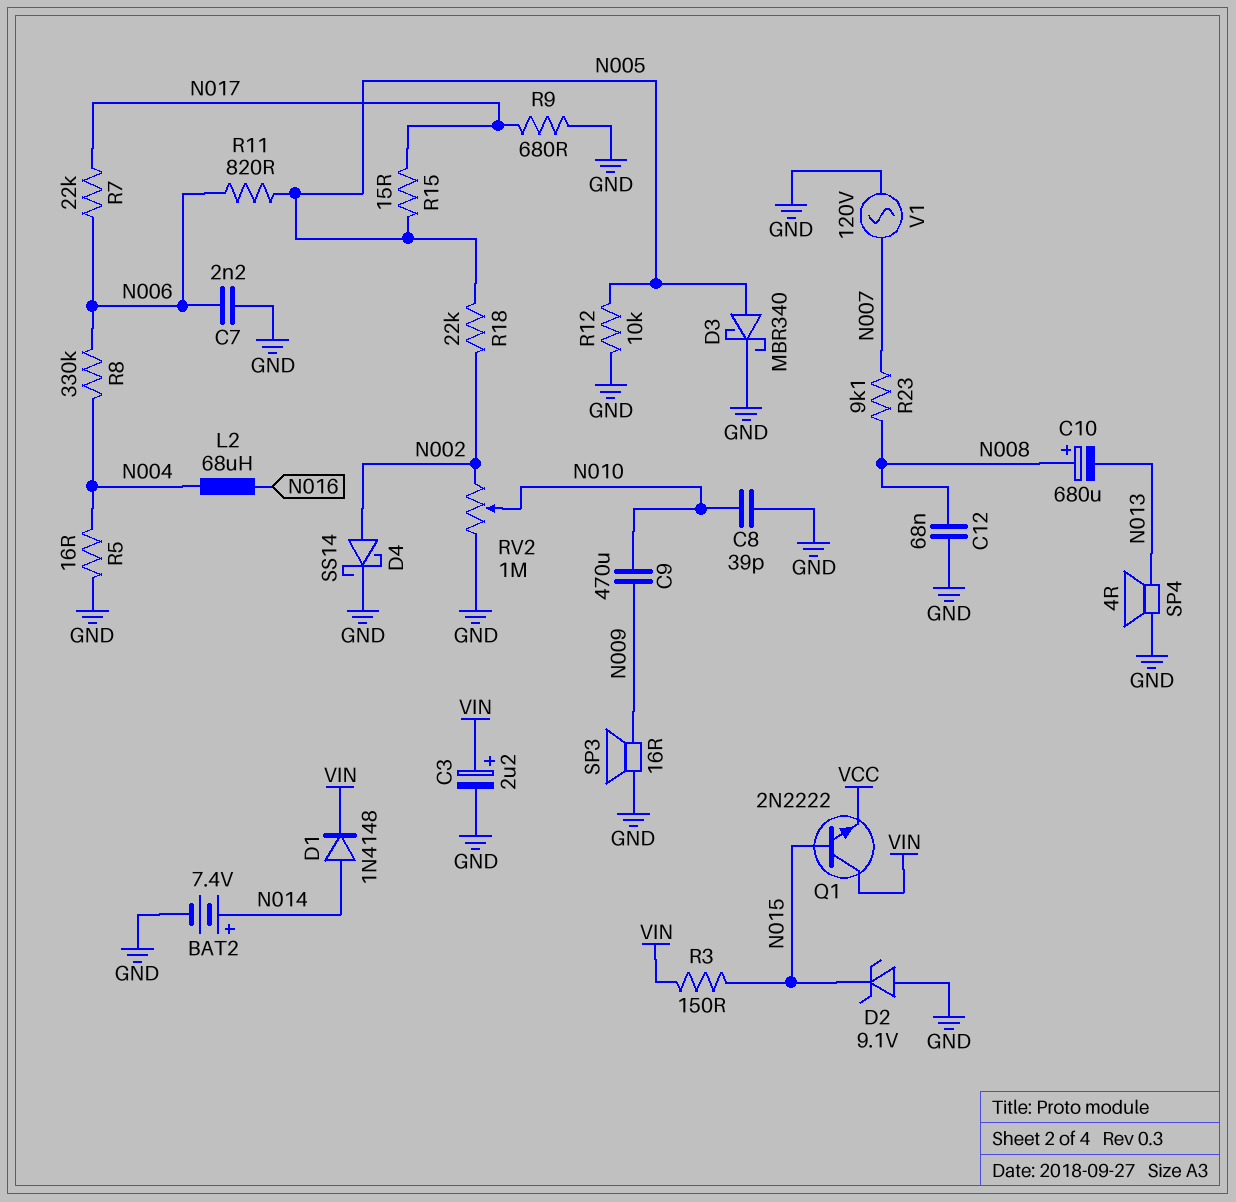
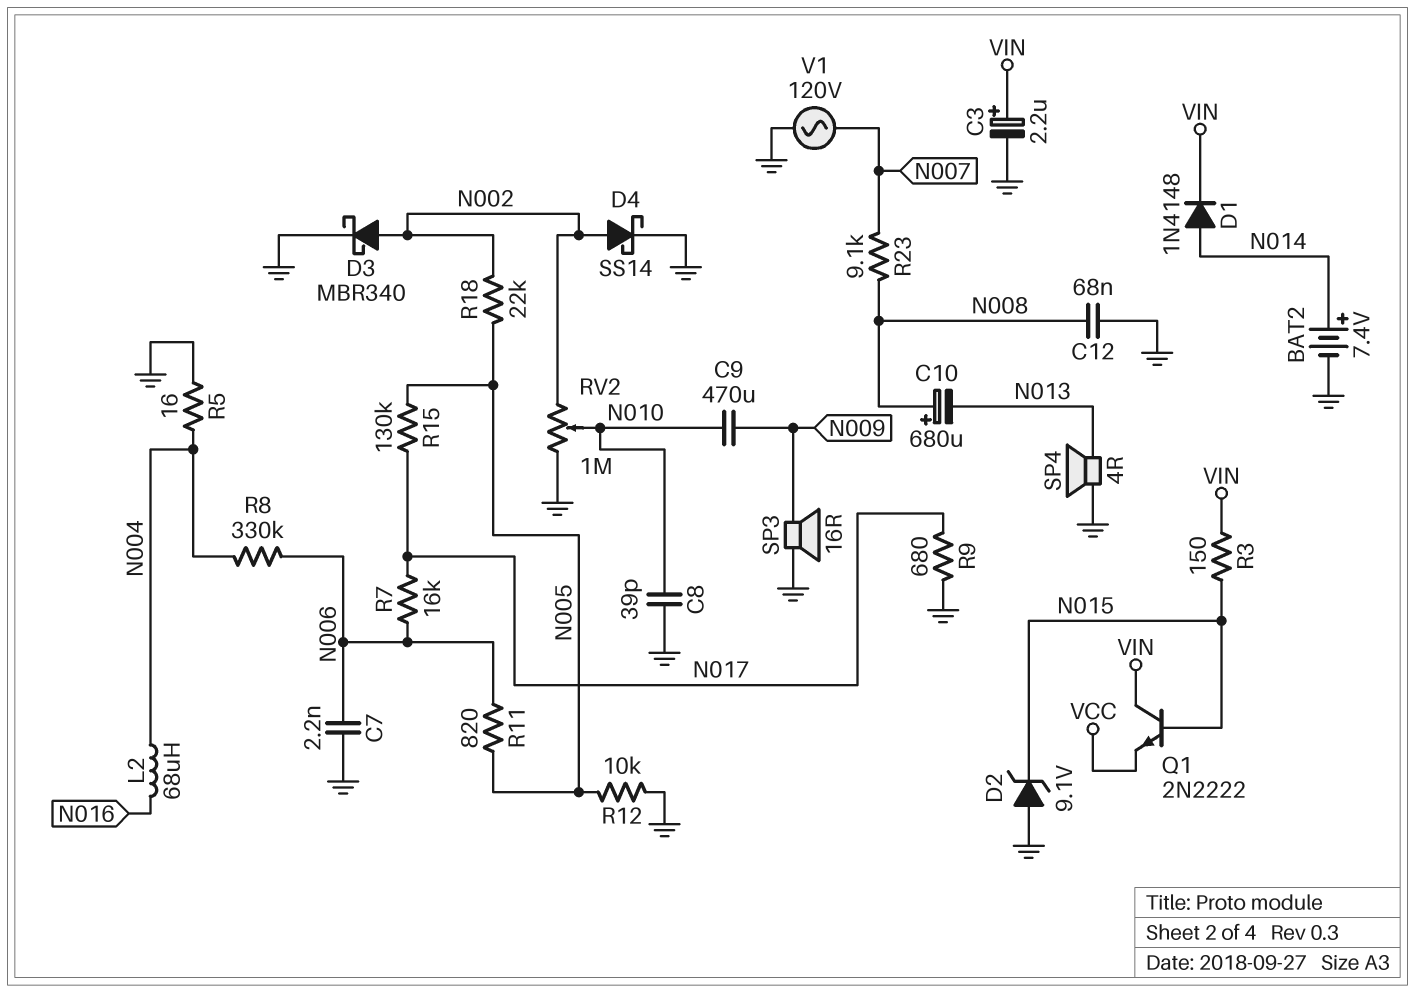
D3: schottky MBR340 (A N005, K GND) -> schottky MBR340 (A N002, K GND)
R7: 22k (N006, N017) -> 16k (N006, N017)
R15: 15 (N005, N017) -> 130k (N005, N017)

